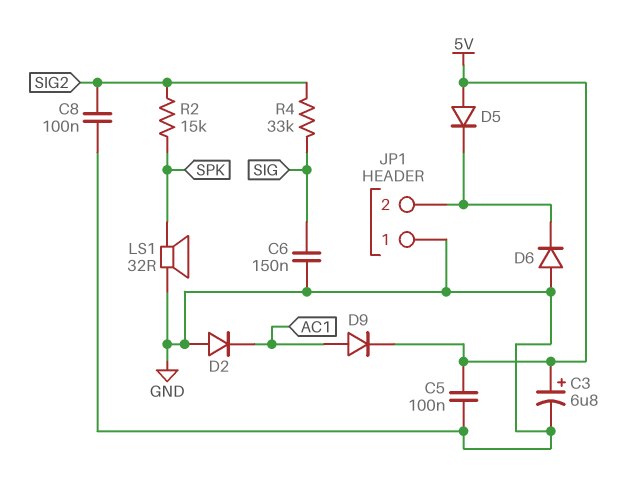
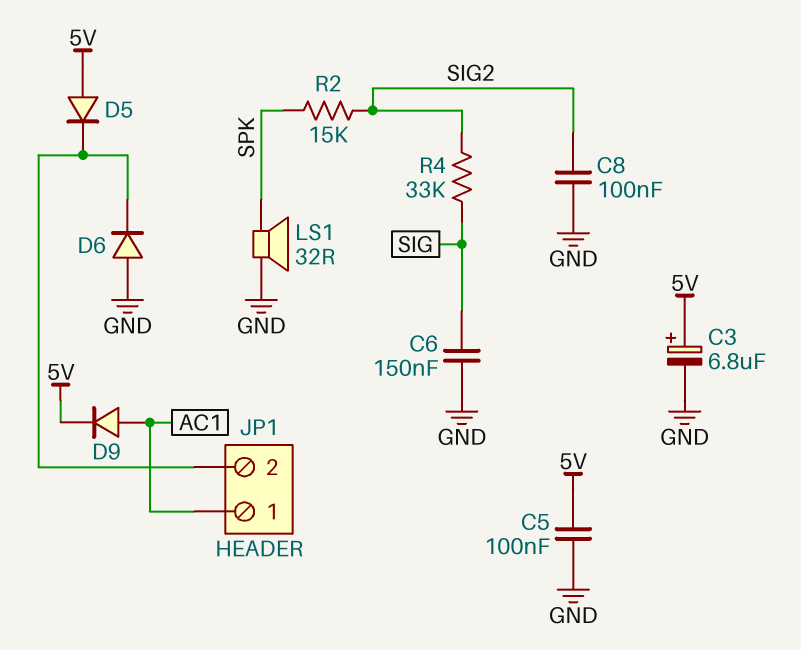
D2: diode (A GND, K AC1) -> none
JP1 pin 1: GND -> AC1

